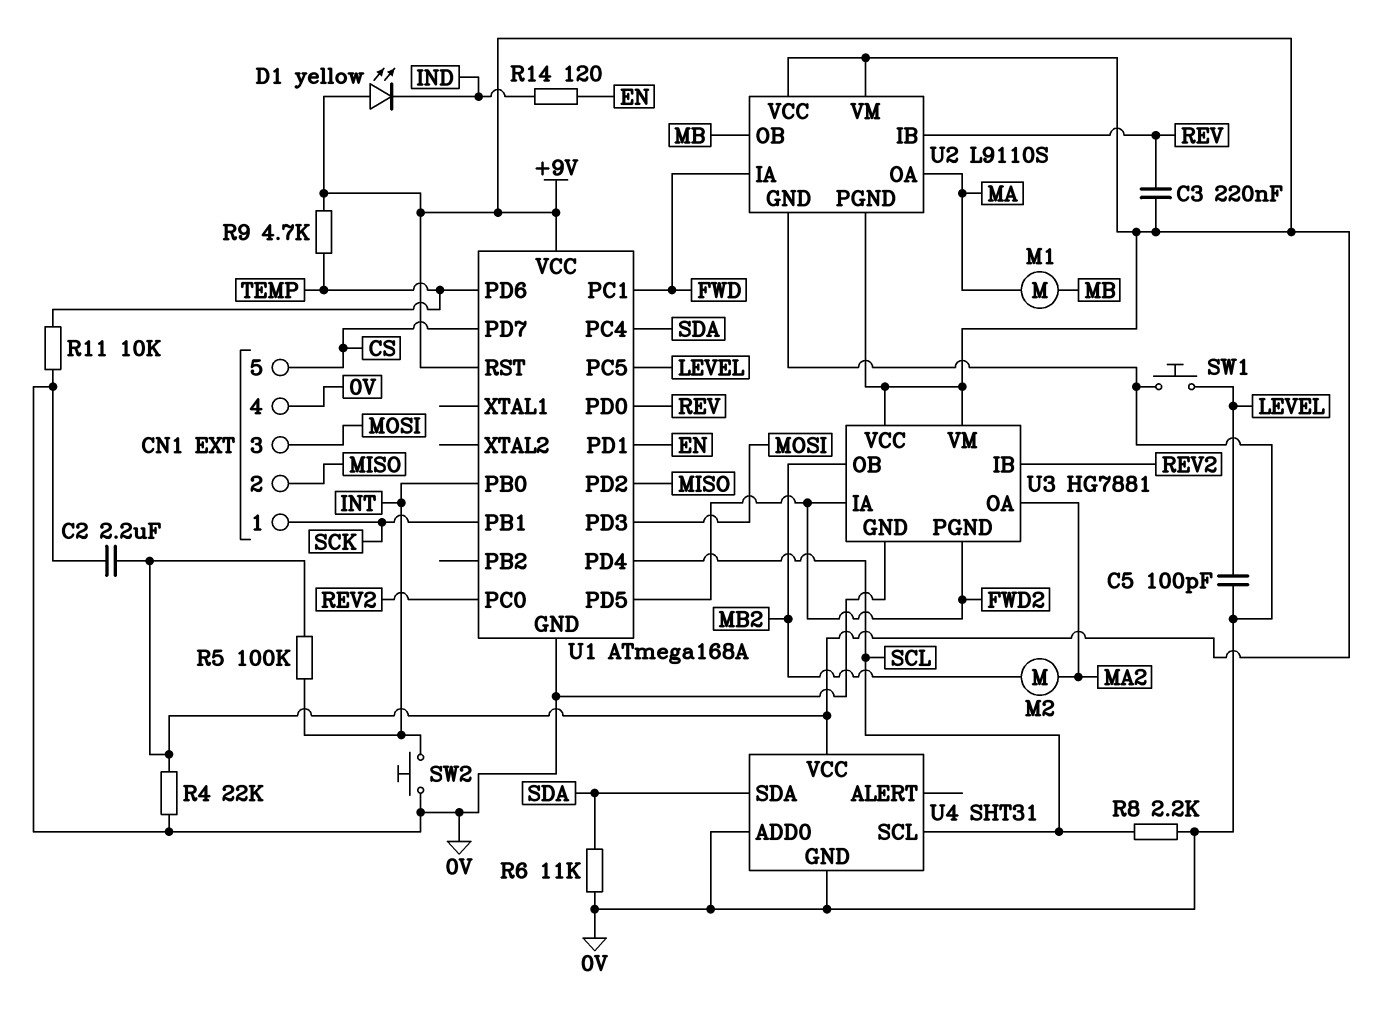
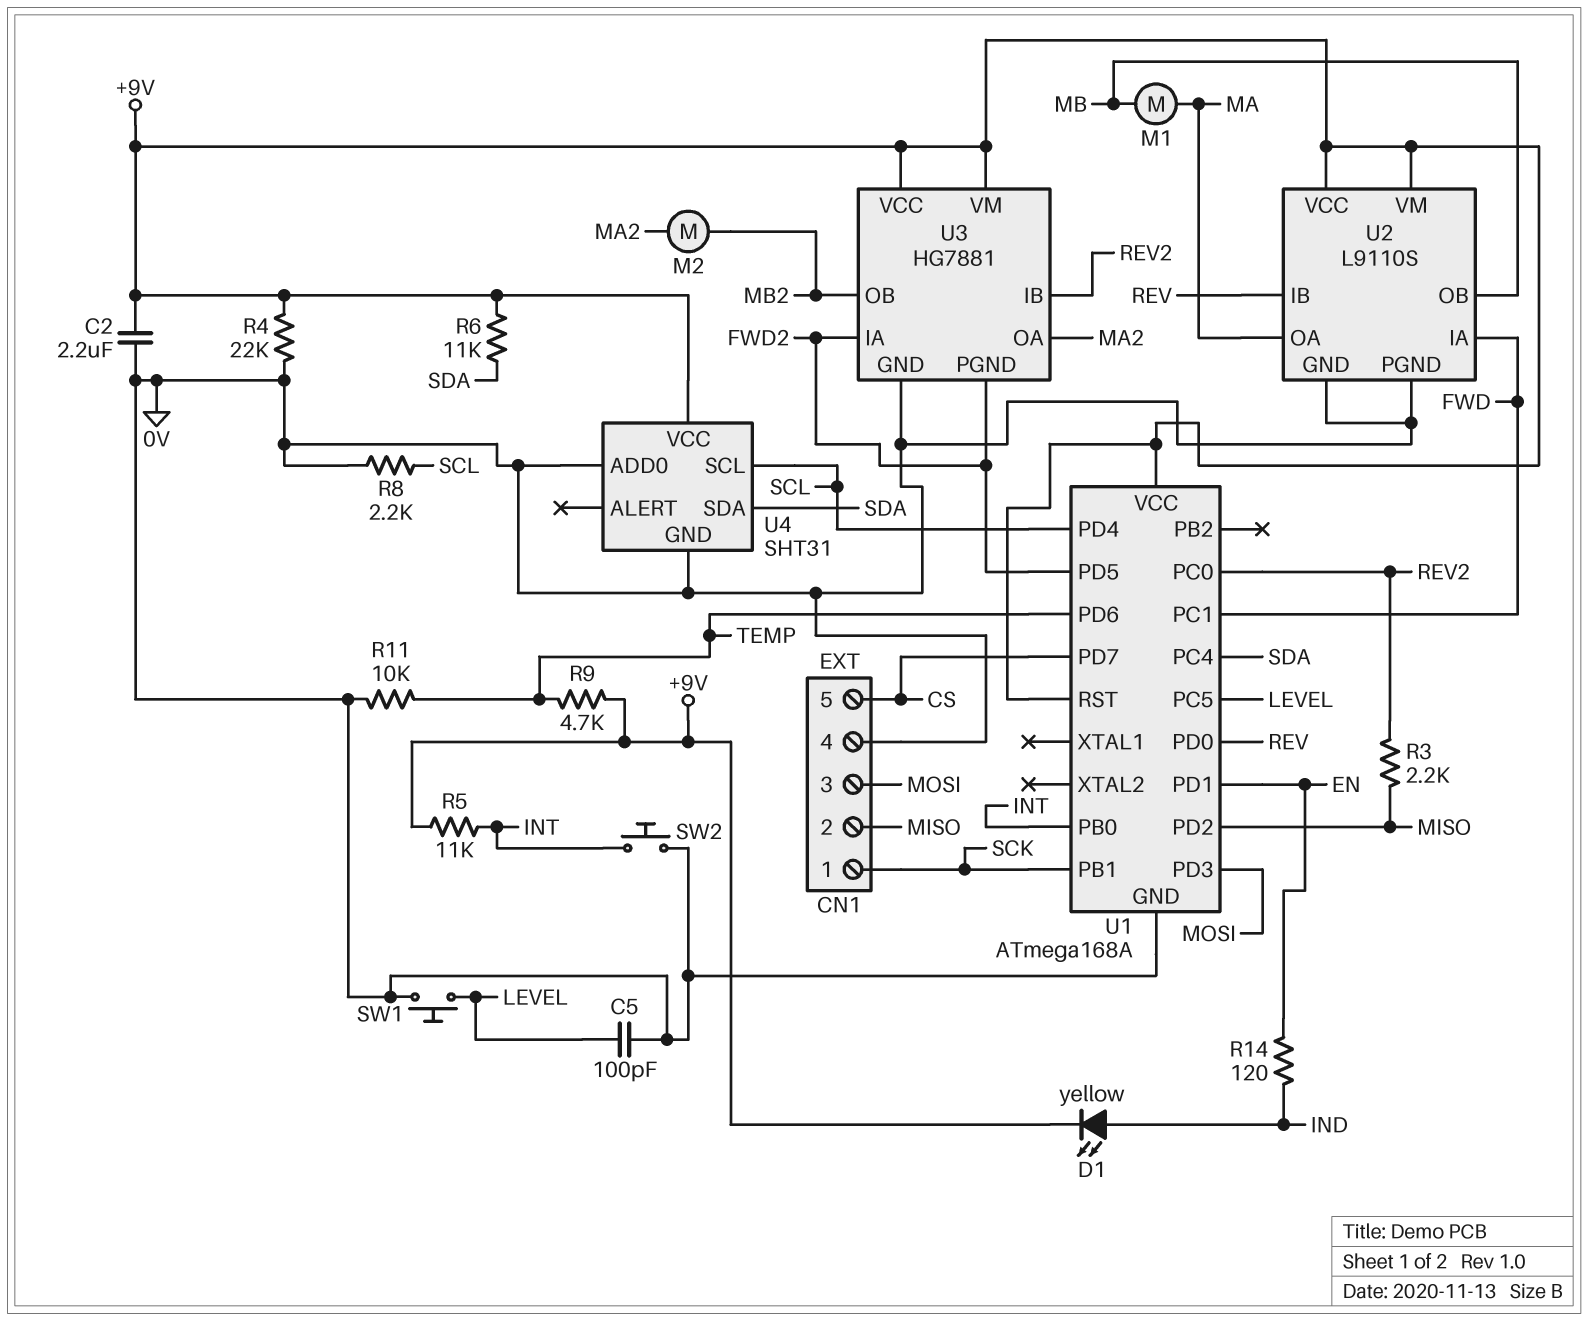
C3: 220nF (+9V, REV) -> none
D1: LED yellow (A +9V, K IND) -> LED yellow (A IND, K +9V)
R3: none -> 2.2k (MISO, REV2)
R5: 100k (+9V, INT) -> 11k (+9V, INT)
R6: 11k (0V, SDA) -> 11k (+9V, SDA)
U2 pin PGND: +9V -> 0V

